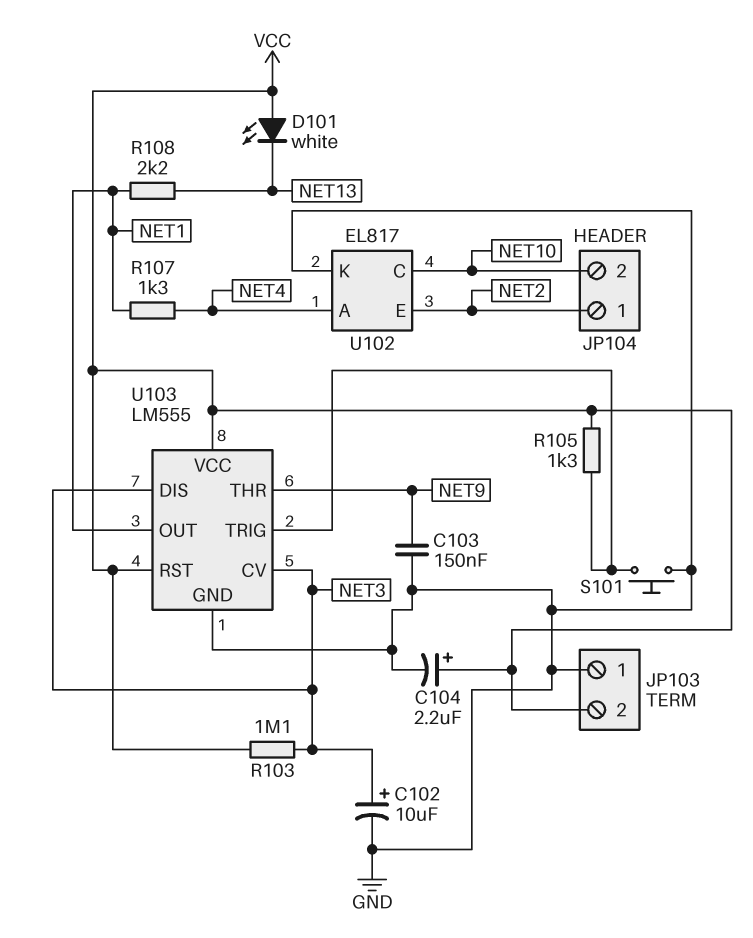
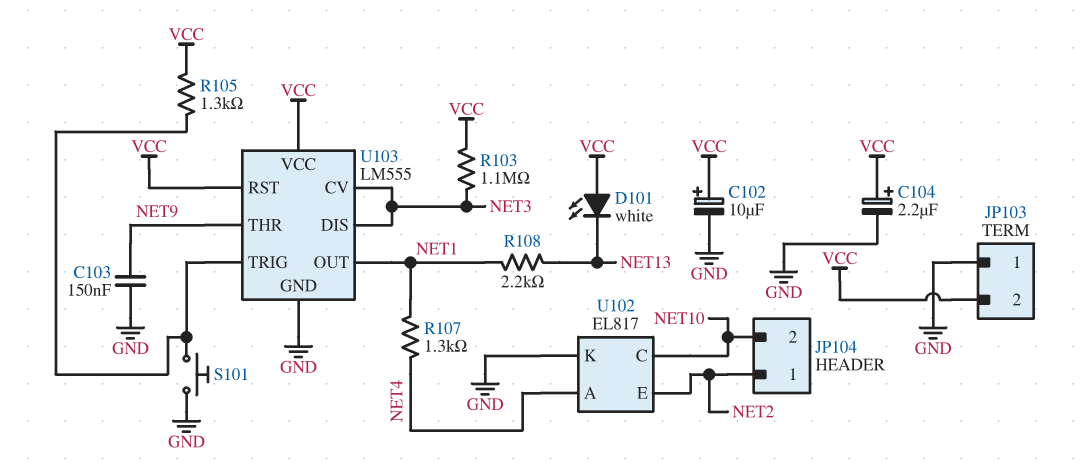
C102: 10uF (plus NET3, minus GND) -> 10uF (plus VCC, minus GND)

